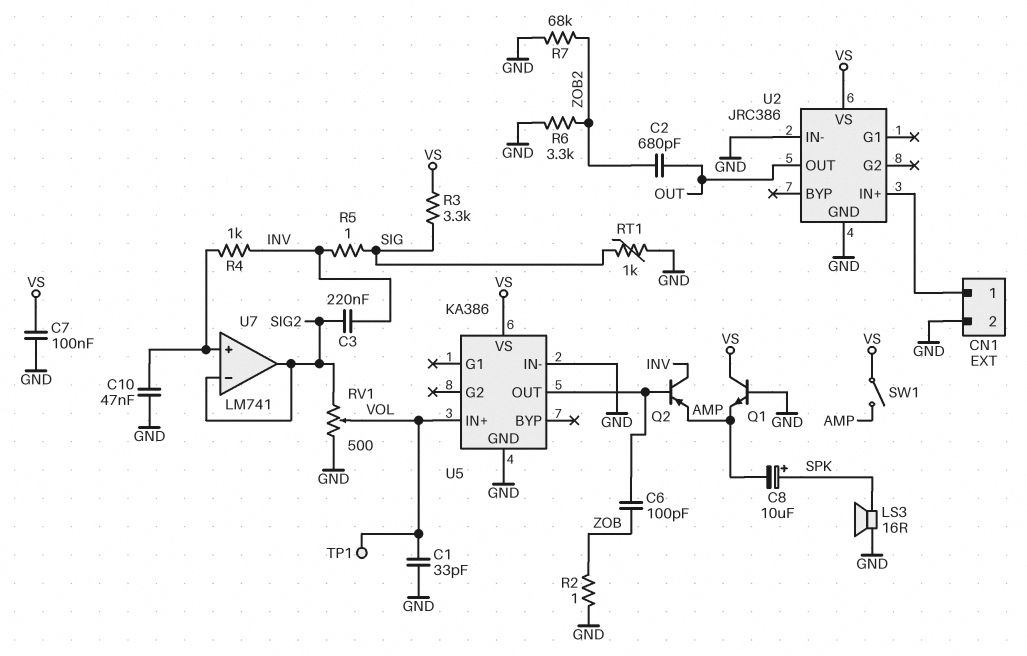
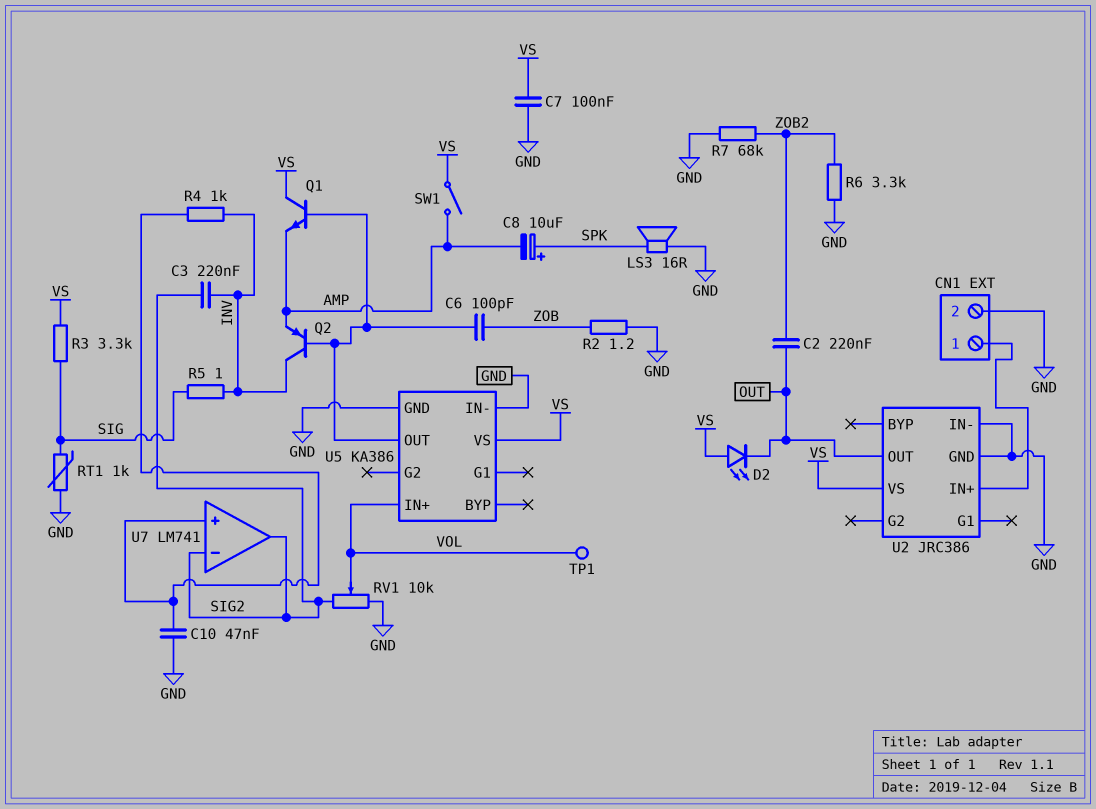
C1: 33pF (GND, VOL) -> none
C2: 680pF (OUT, ZOB2) -> 220nF (OUT, ZOB2)
D2: none -> LED (A VS, K OUT)
Q1: NPN (B GND, C VS, E AMP) -> NPN (B U5/OUT, C VS, E AMP)
R2: 1 (GND, ZOB) -> 1.2 (GND, ZOB)
RV1: 500 (GND, SIG2, wiper VOL) -> 10k (GND, SIG2, wiper VOL)

